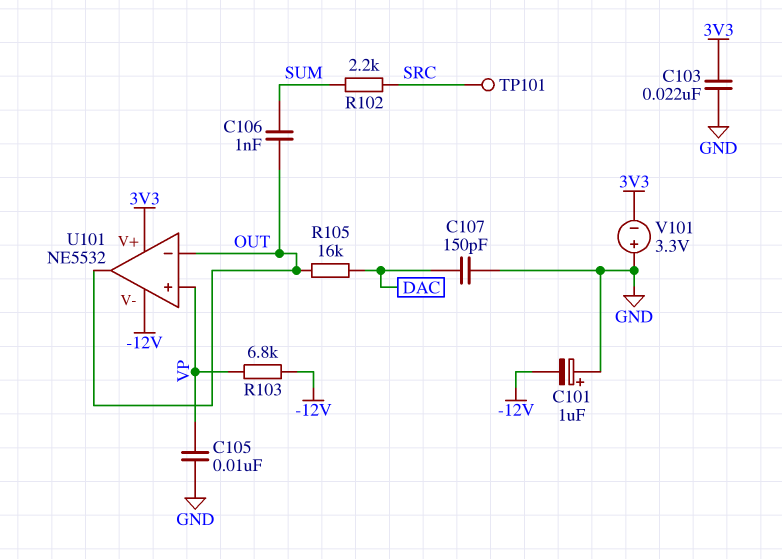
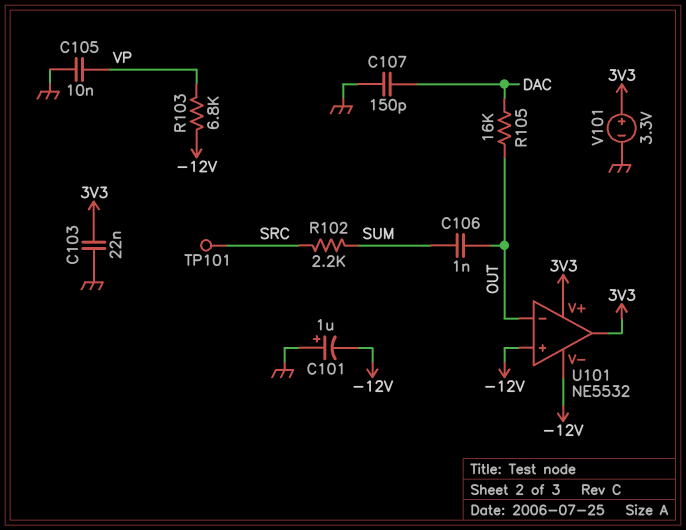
U101 pin in+: VP -> -12V
U101 pin out: OUT -> 3V3
V101: 3.3V (plus GND, minus 3V3) -> 3.3V (plus 3V3, minus GND)

